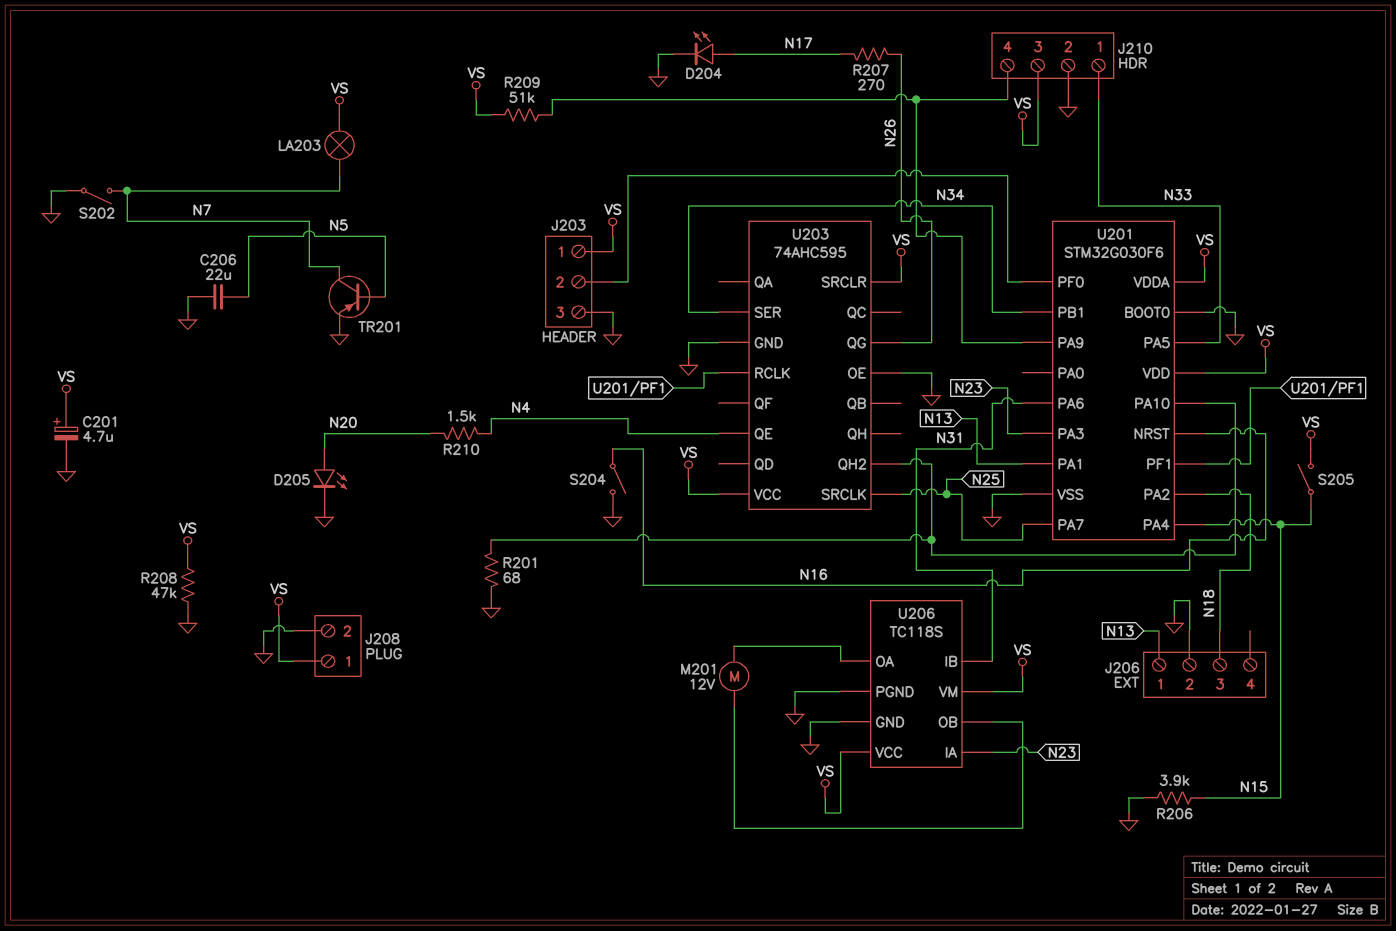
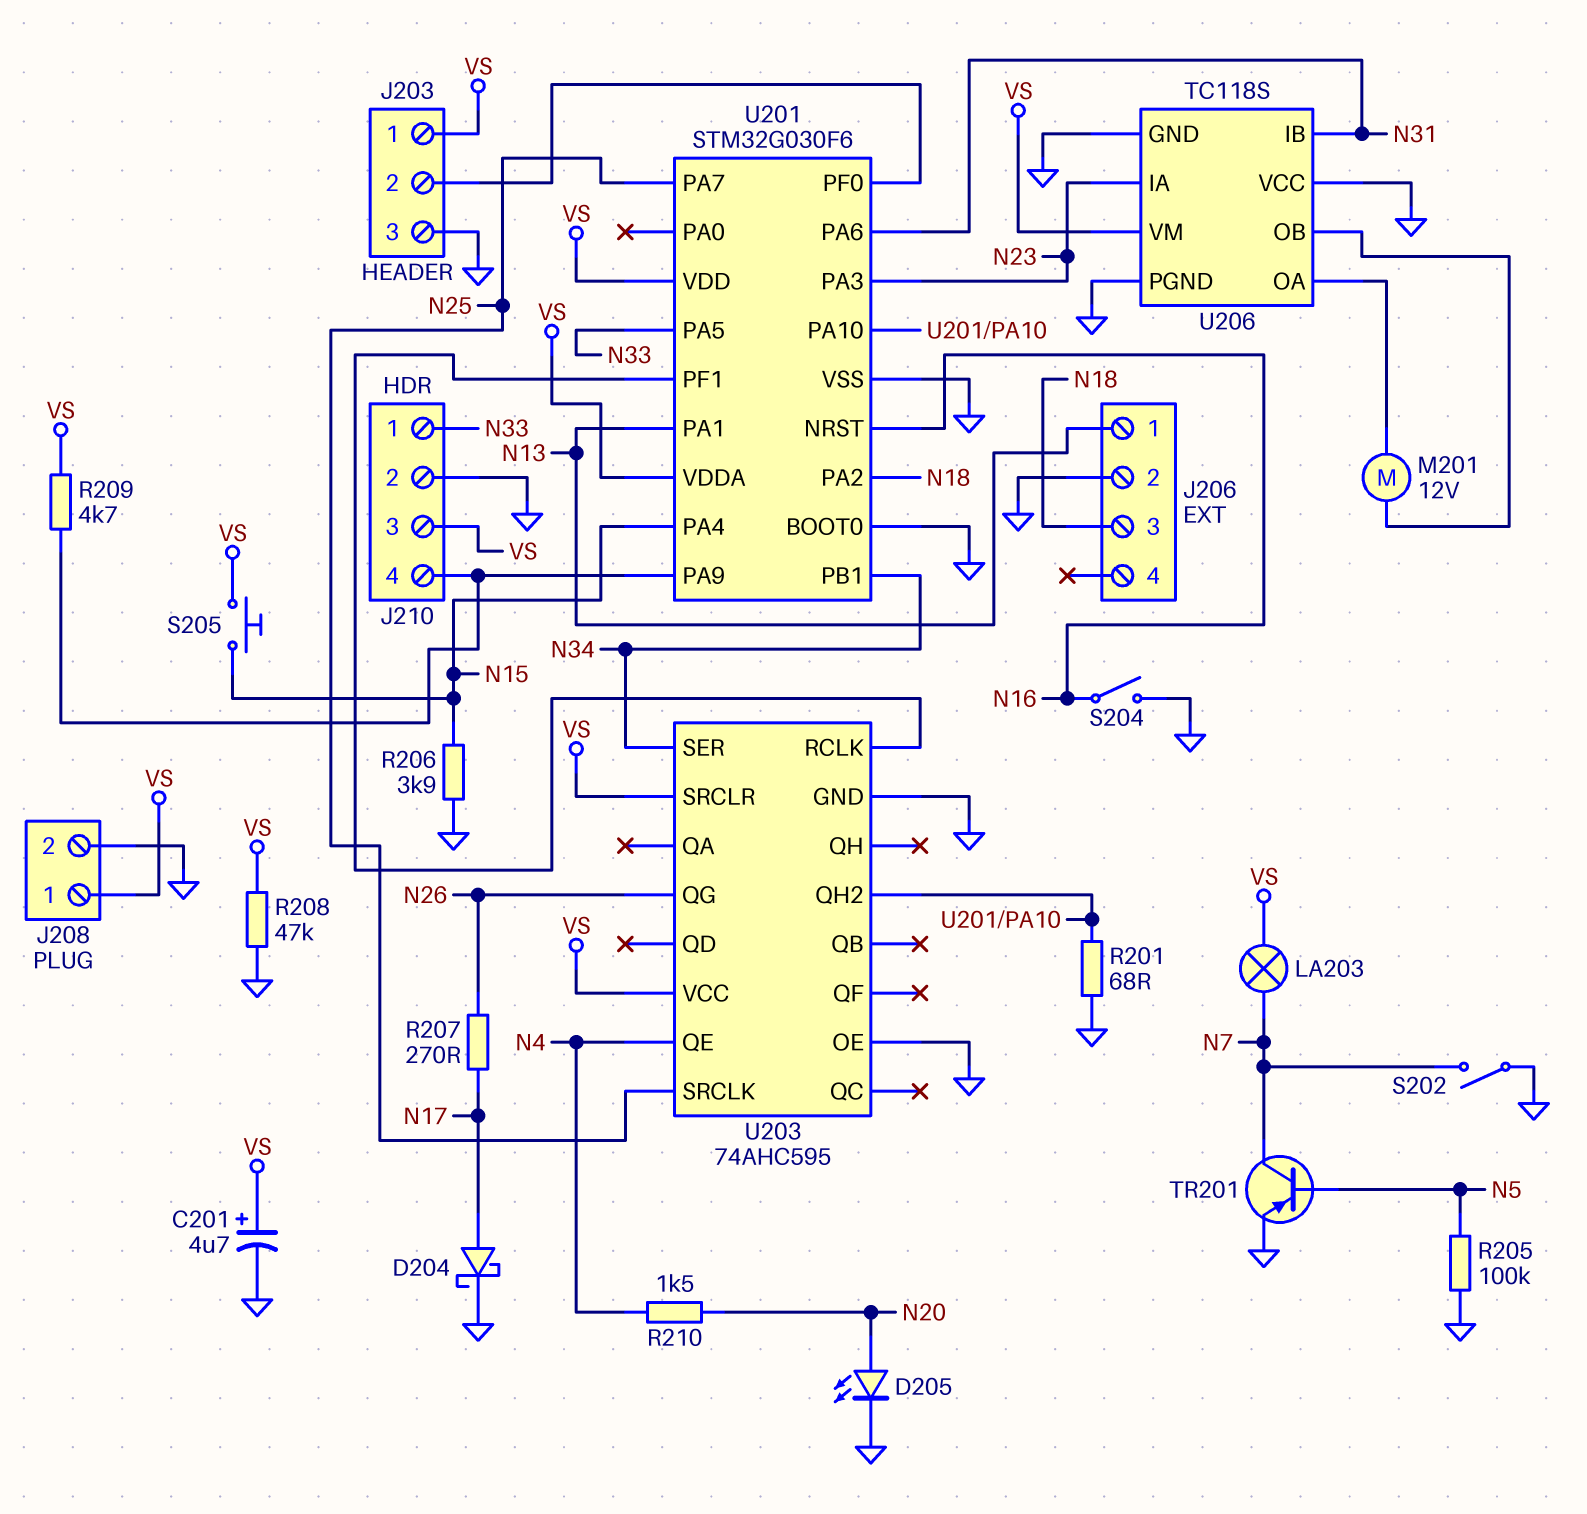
C206: 22uF (GND, N5) -> none
D204: LED (A N17, K GND) -> schottky (A N17, K GND)
R205: none -> 100k (GND, N5)
R209: 51k (J210/4, VS) -> 4.7k (J210/4, VS)
S205: switch (N15, VS) -> button (N15, VS)
U206 pin VCC: VS -> GND

